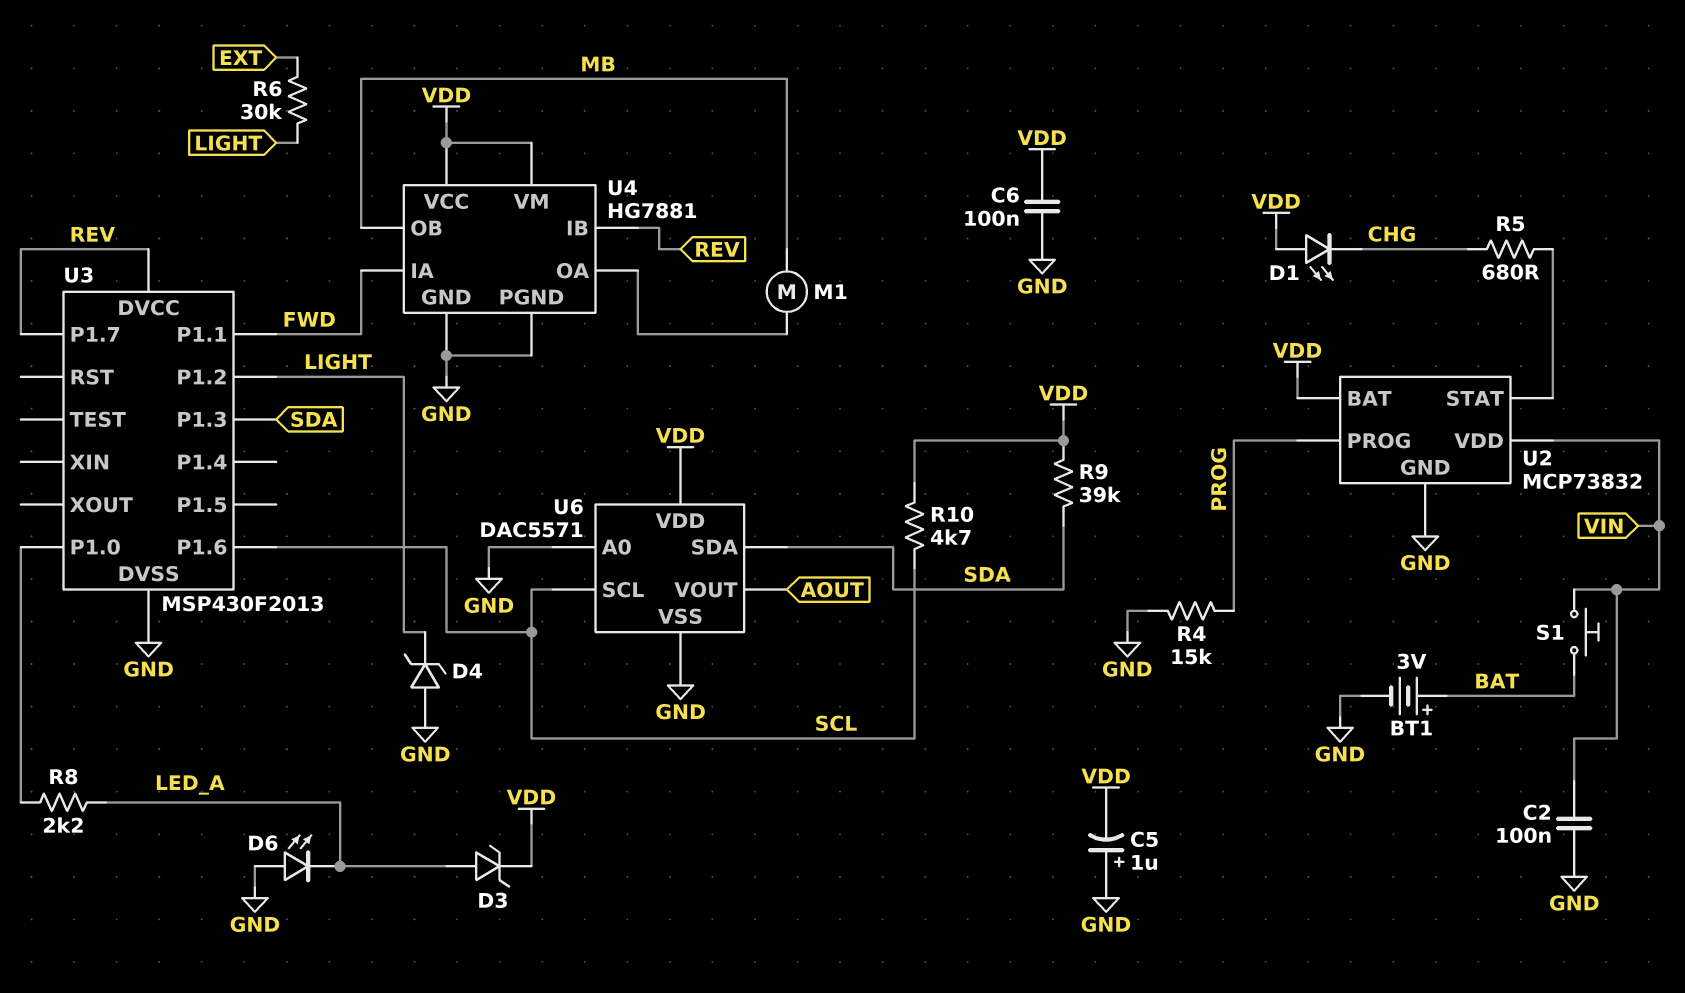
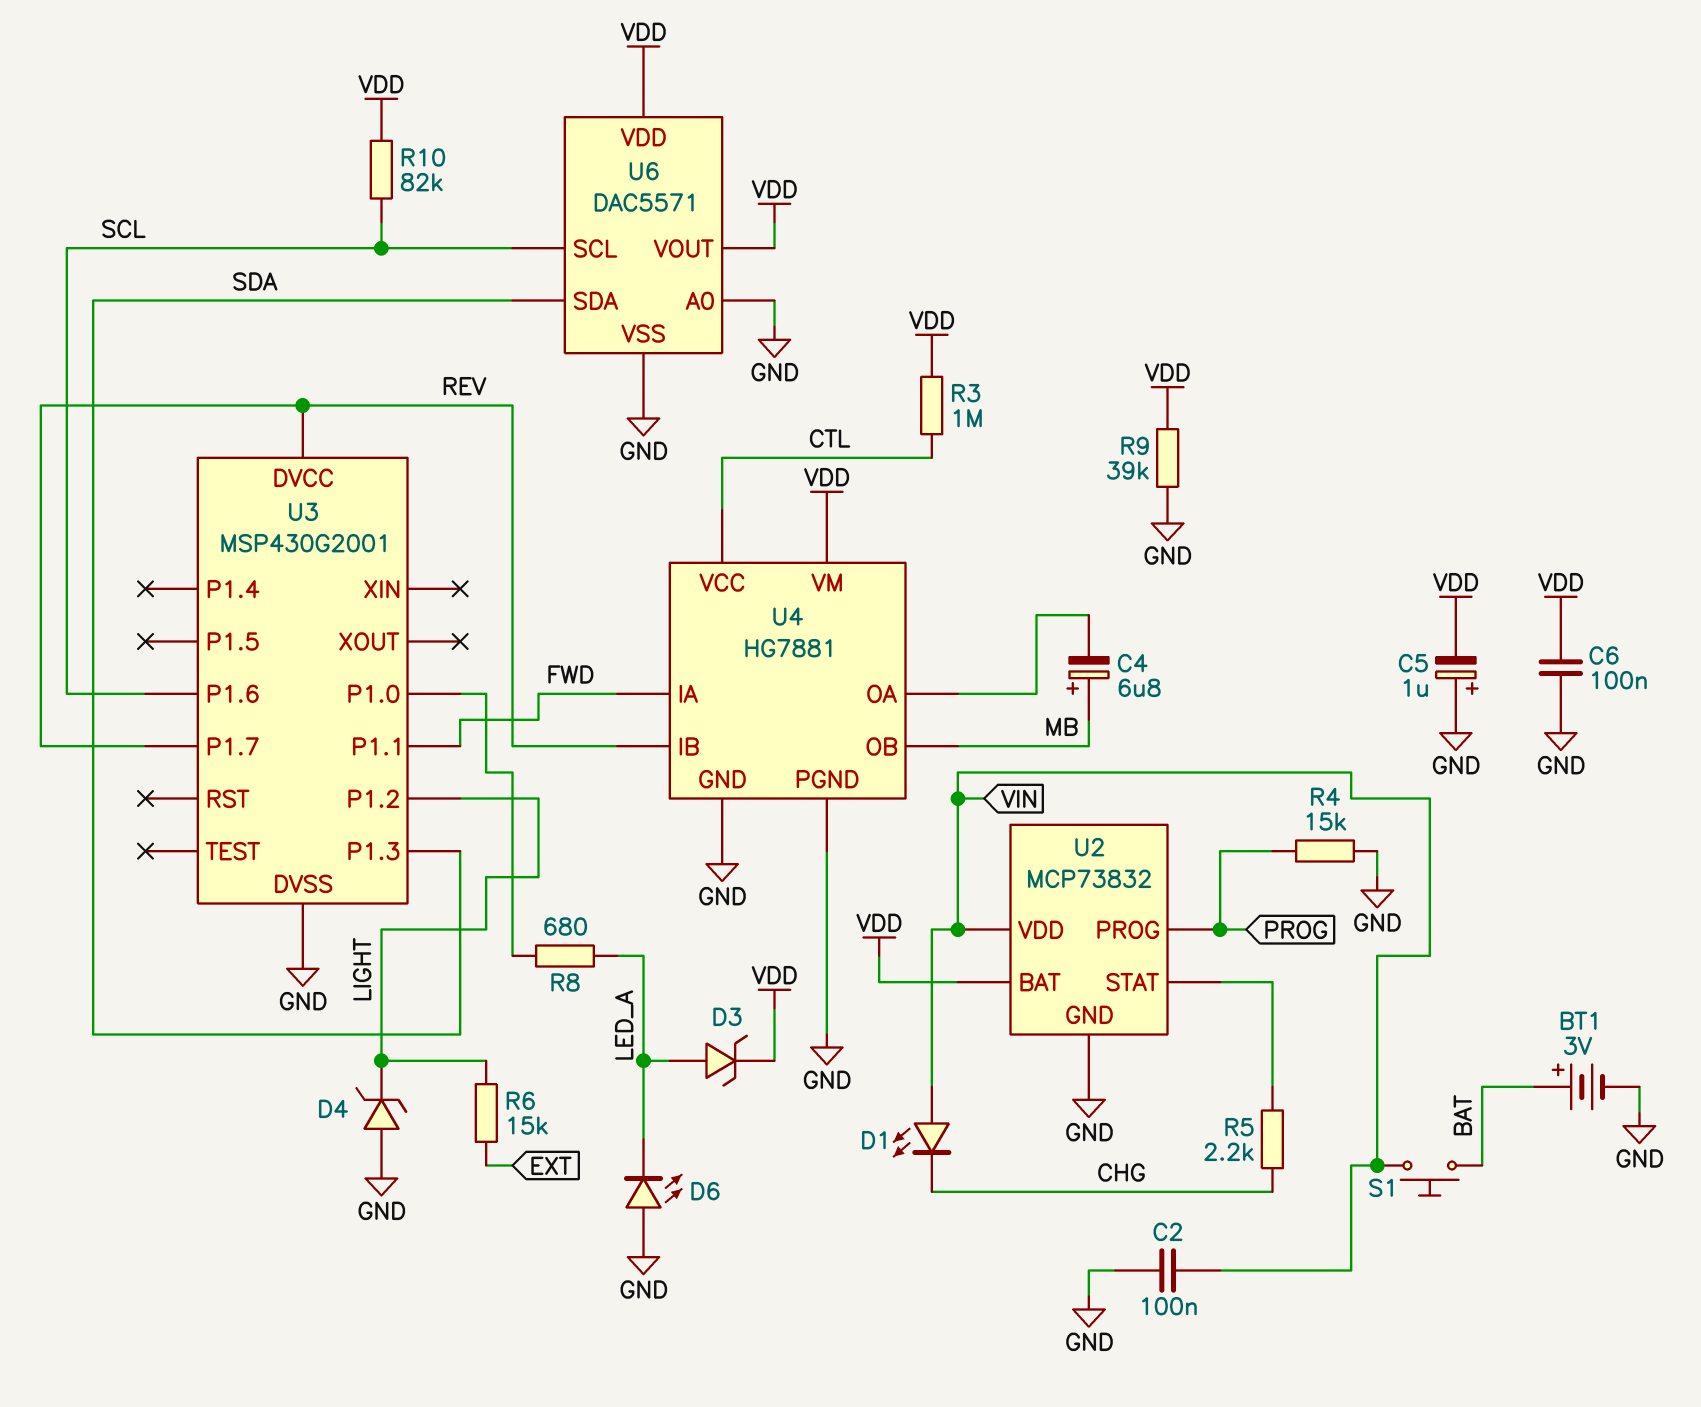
C4: none -> 6.8uF (plus MB, minus U4/OA)
D1: LED (A VDD, K CHG) -> LED (A VIN, K CHG)
M1: motor (MB, U4/OA) -> none
R3: none -> 1M (CTL, VDD)
R5: 680 (CHG, U2/STAT) -> 2.2k (CHG, U2/STAT)
R6: 30k (EXT, LIGHT) -> 15k (EXT, LIGHT)
R8: 2.2k (LED_A, U3/P1.0) -> 680 (LED_A, U3/P1.0)
R9: 39k (SDA, VDD) -> 39k (GND, VDD)
R10: 4.7k (SCL, VDD) -> 82k (SCL, VDD)
U3: MSP430F2013 -> MSP430G2001
U4 pin VCC: VDD -> CTL
U6 pin VOUT: AOUT -> VDD

